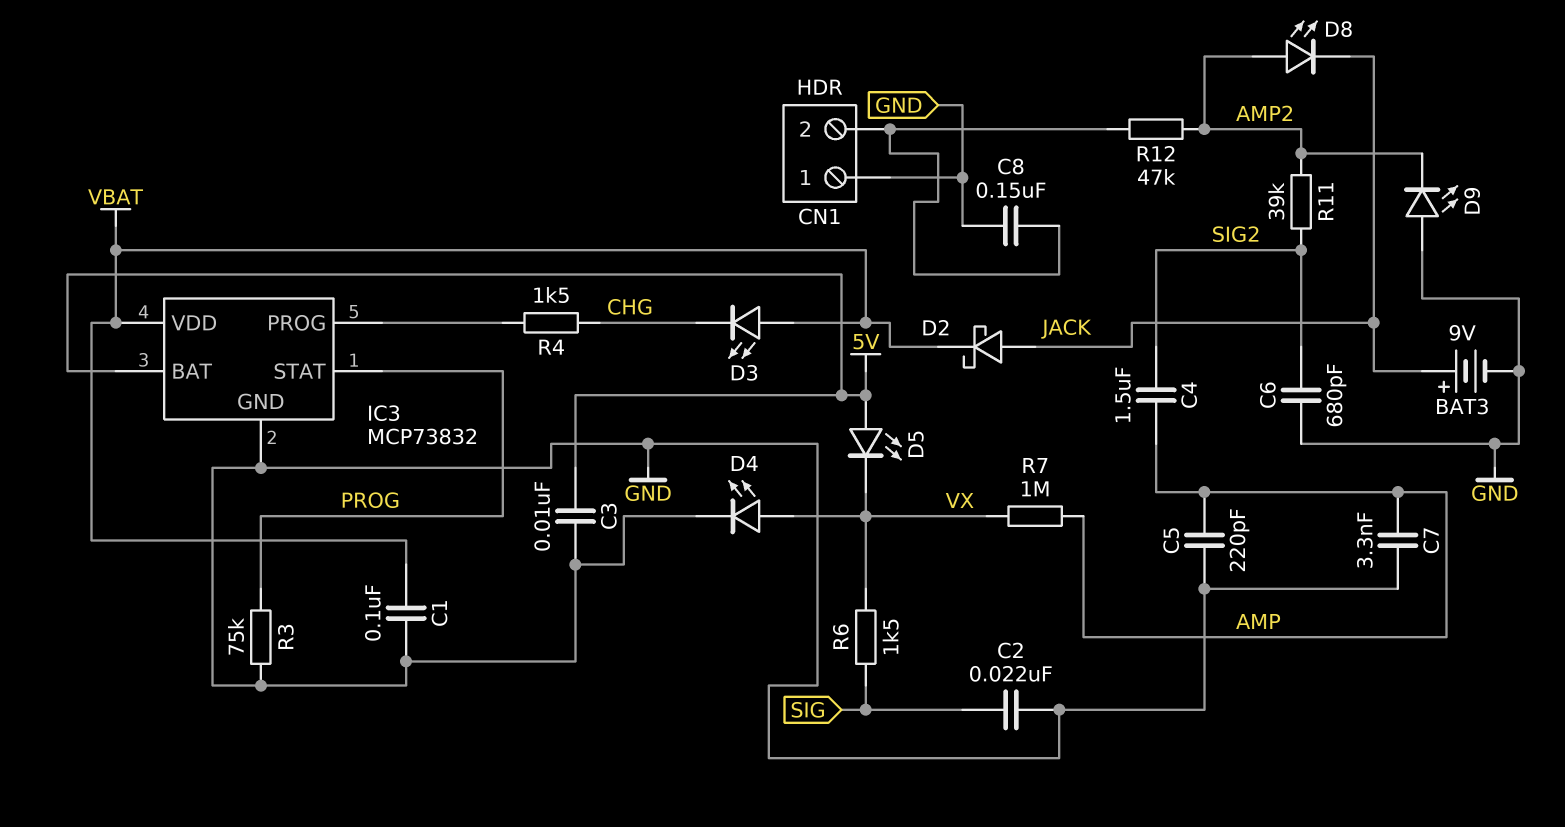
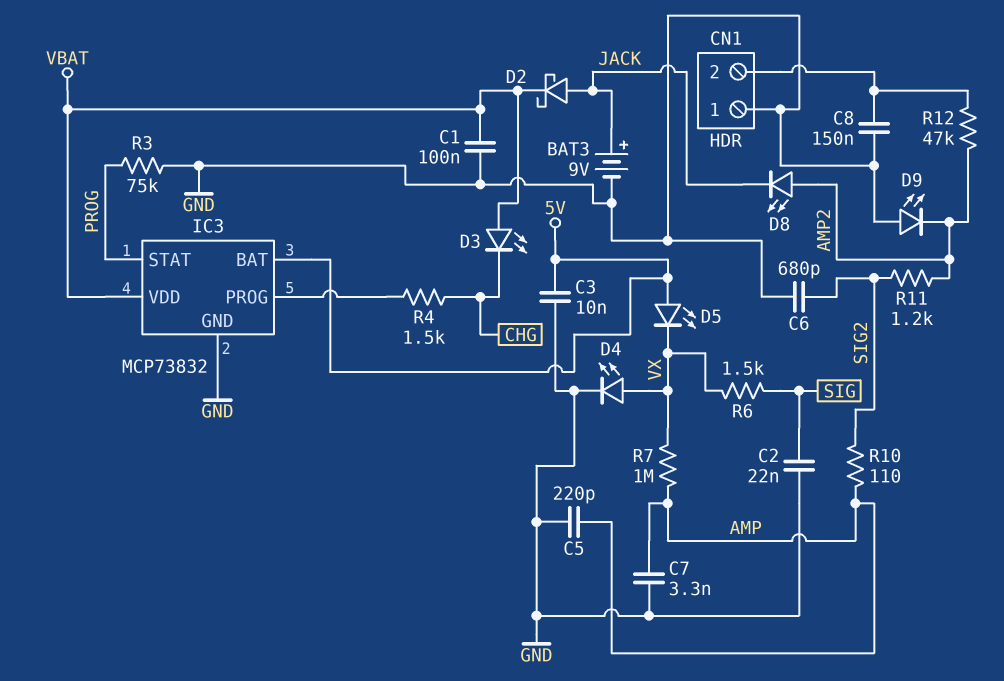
C4: 1.5uF (AMP, SIG2) -> none
R10: none -> 110 (AMP, SIG2)
R11: 39k (AMP2, SIG2) -> 1.2k (AMP2, SIG2)

